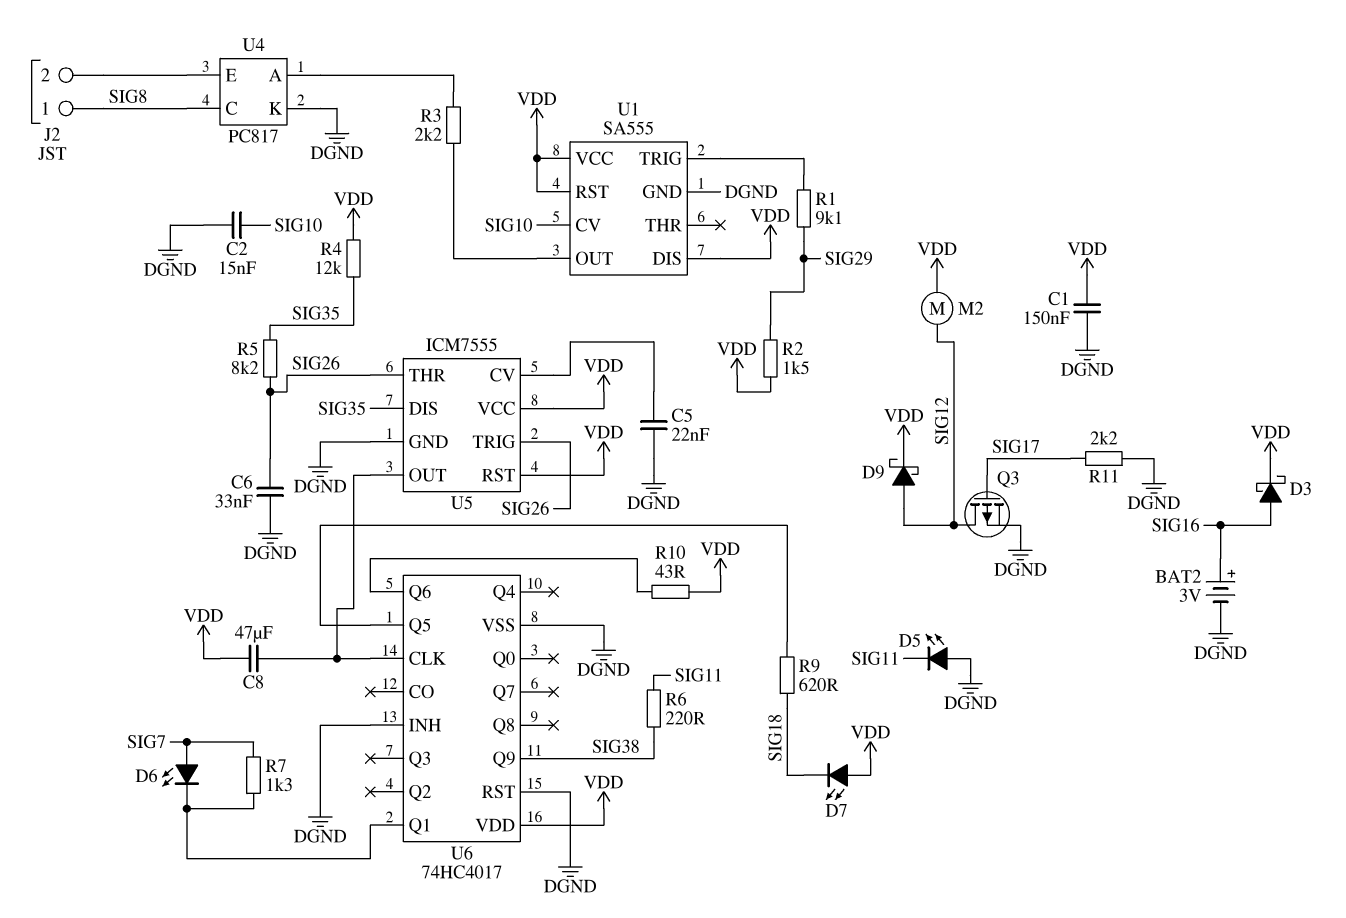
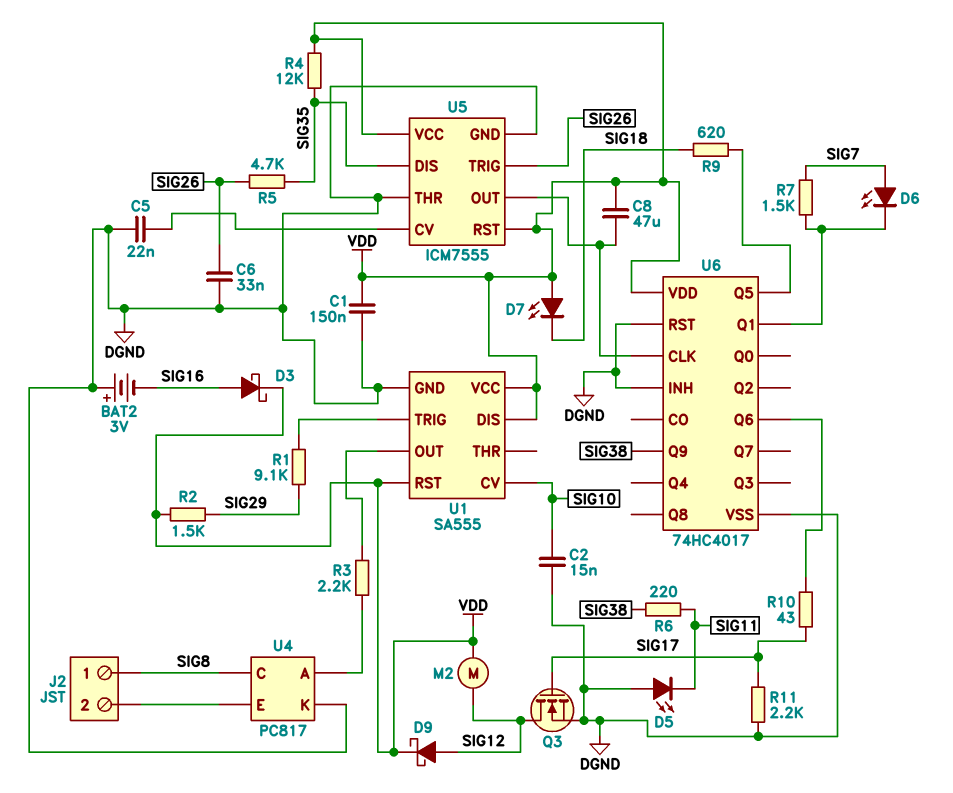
BAT2: 3V (plus SIG16, minus DGND) -> 3V (plus DGND, minus SIG16)
Q3: PMOS (G SIG17, D SIG12, S DGND) -> NMOS (G SIG17, D SIG12, S DGND)
R5: 8.2k (SIG26, SIG35) -> 4.7k (SIG26, SIG35)
R7: 1.3k (SIG7, U6/Q1) -> 1.5k (SIG7, U6/Q1)
R10: 43 (U6/Q6, VDD) -> 43 (SIG17, U6/Q6)
U5 pin THR: SIG26 -> DGND

